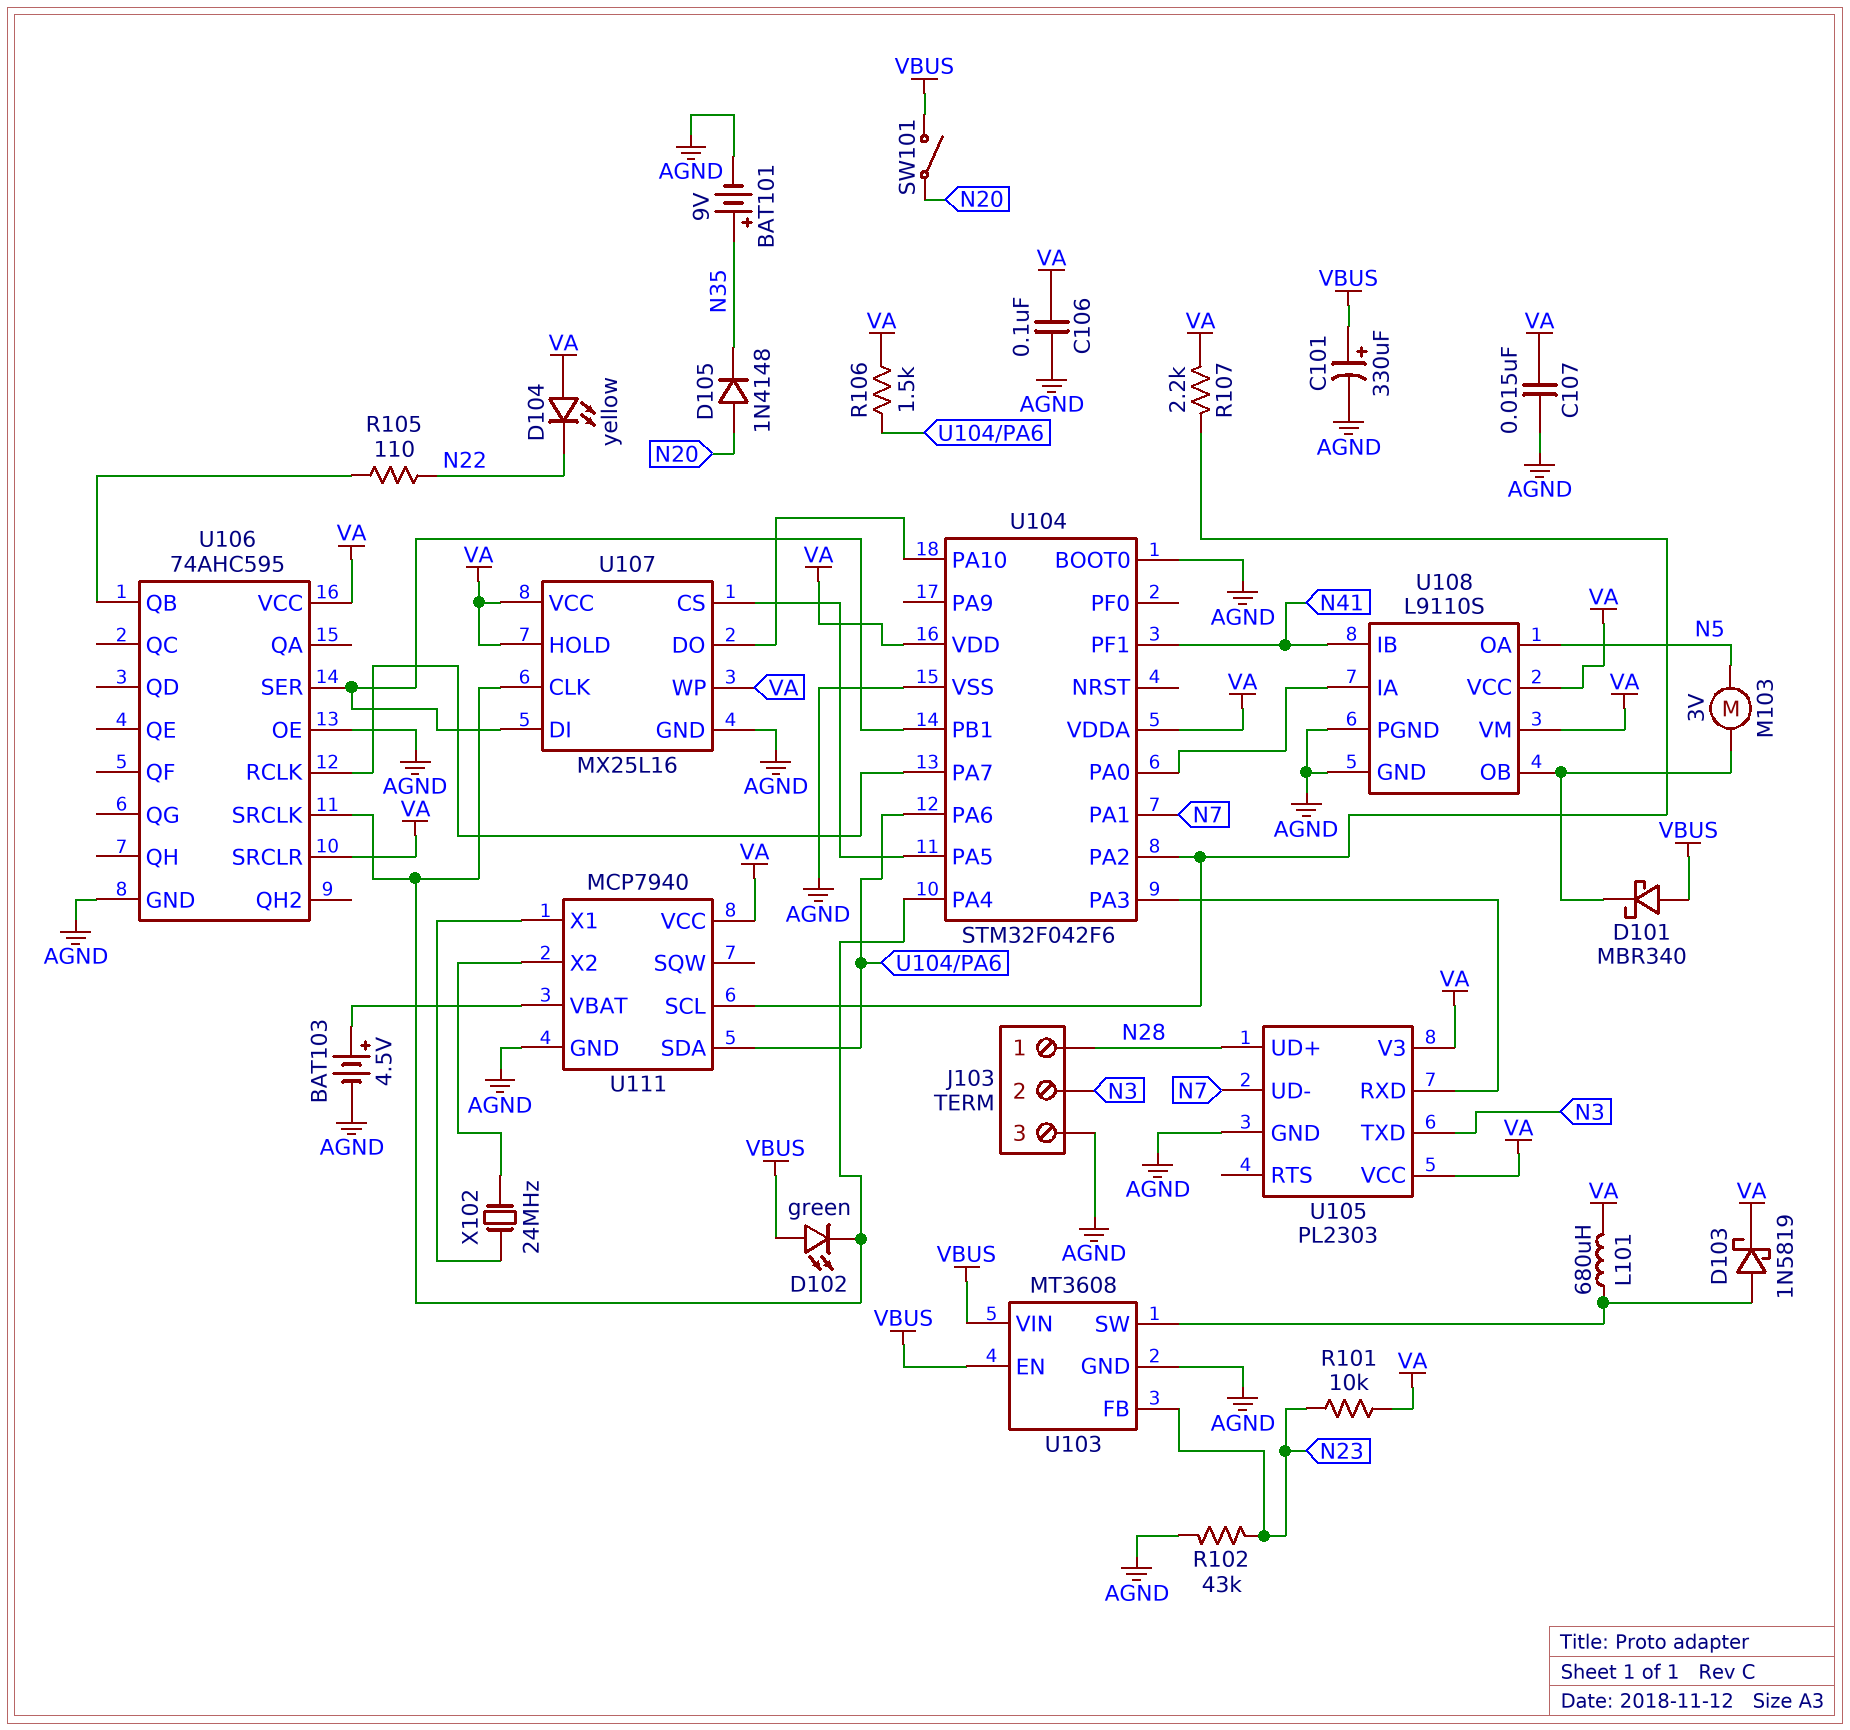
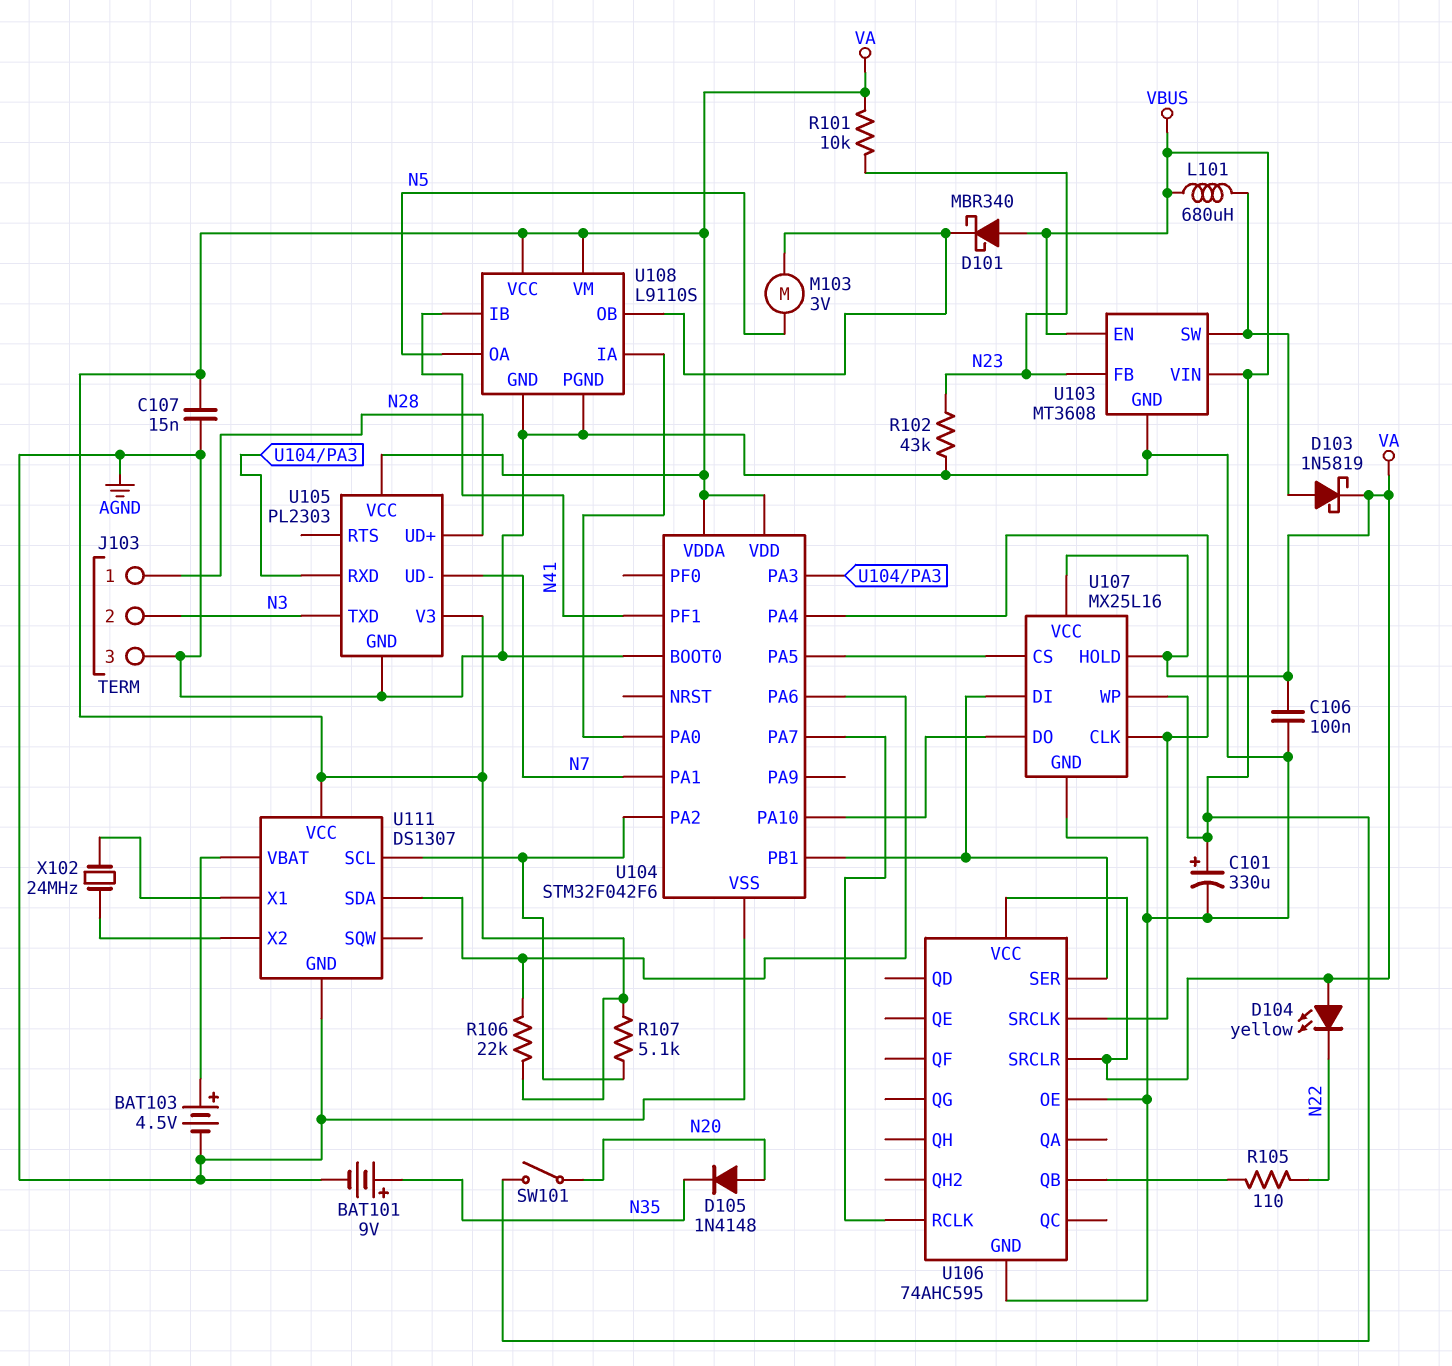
D102: LED green (A VBUS, K U104/PA4) -> none
L101: 680uH (U103/SW, VA) -> 680uH (U103/SW, VBUS)
R106: 1.5k (U104/PA6, VA) -> 22k (U104/PA6, VA)
R107: 2.2k (U104/PA2, VA) -> 5.1k (U104/PA2, VA)
U107 pin WP: VA -> VBUS
U111: MCP7940 -> DS1307

